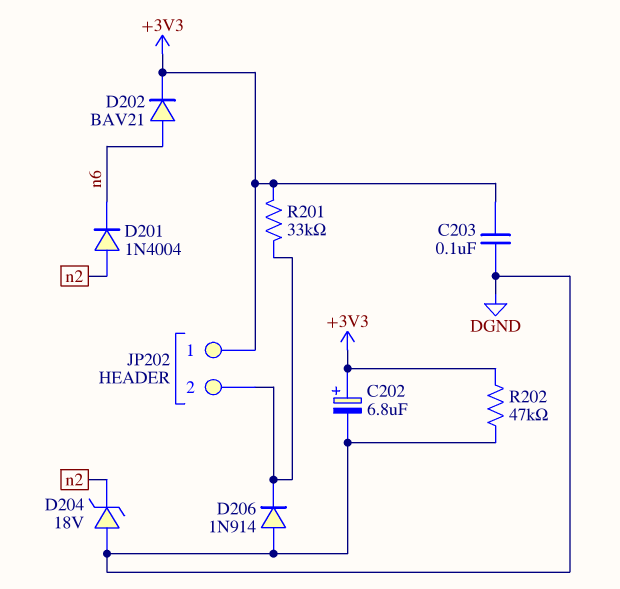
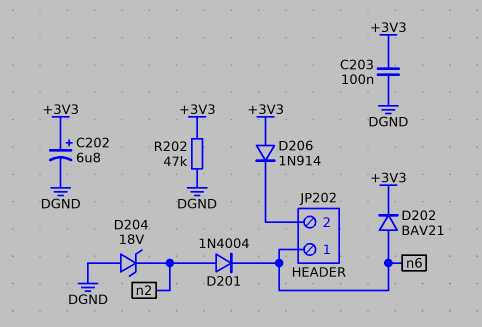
D206: diode 1N914 (A DGND, K JP202/2) -> diode 1N914 (A +3V3, K JP202/2)
JP202 pin 1: +3V3 -> n6
R201: 33k (+3V3, JP202/2) -> none

